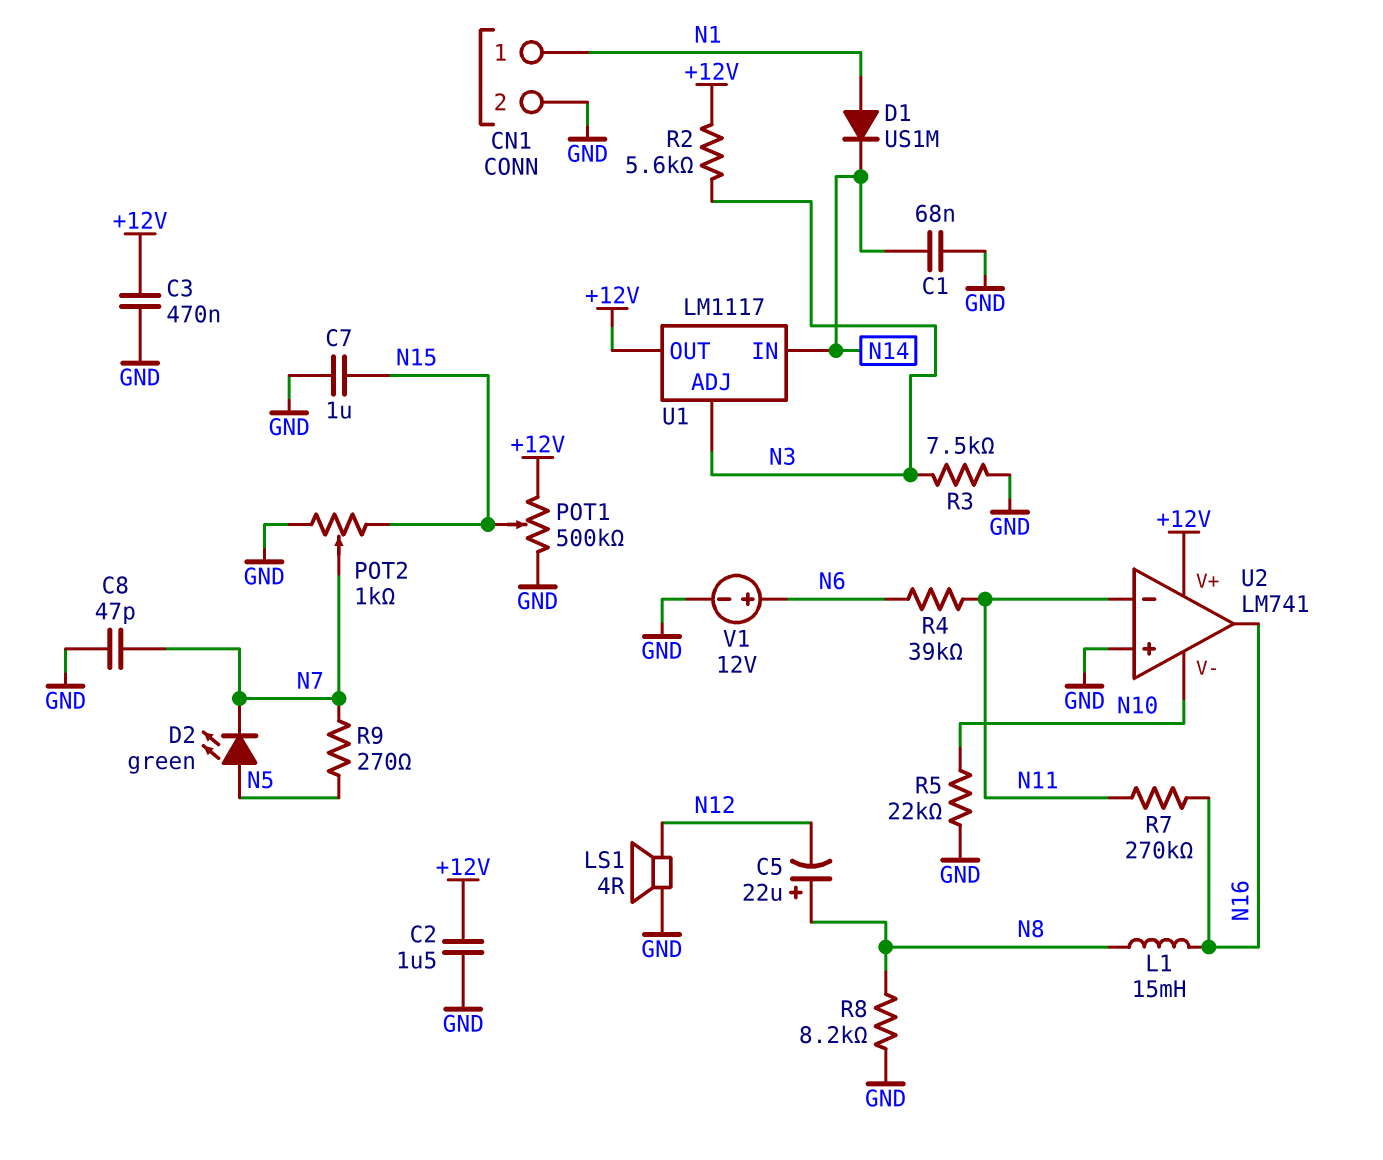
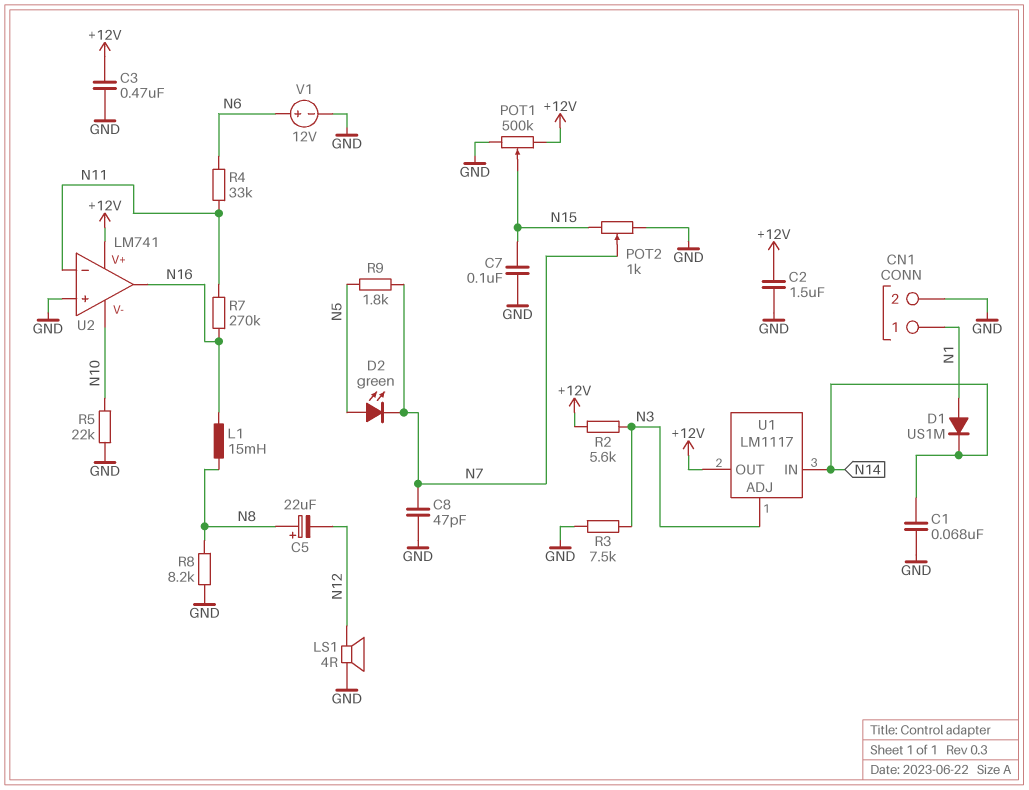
C7: 1uF (GND, N15) -> 100nF (GND, N15)
R4: 39k (N6, N11) -> 33k (N6, N11)
R9: 270 (N5, N7) -> 1.8k (N5, N7)

